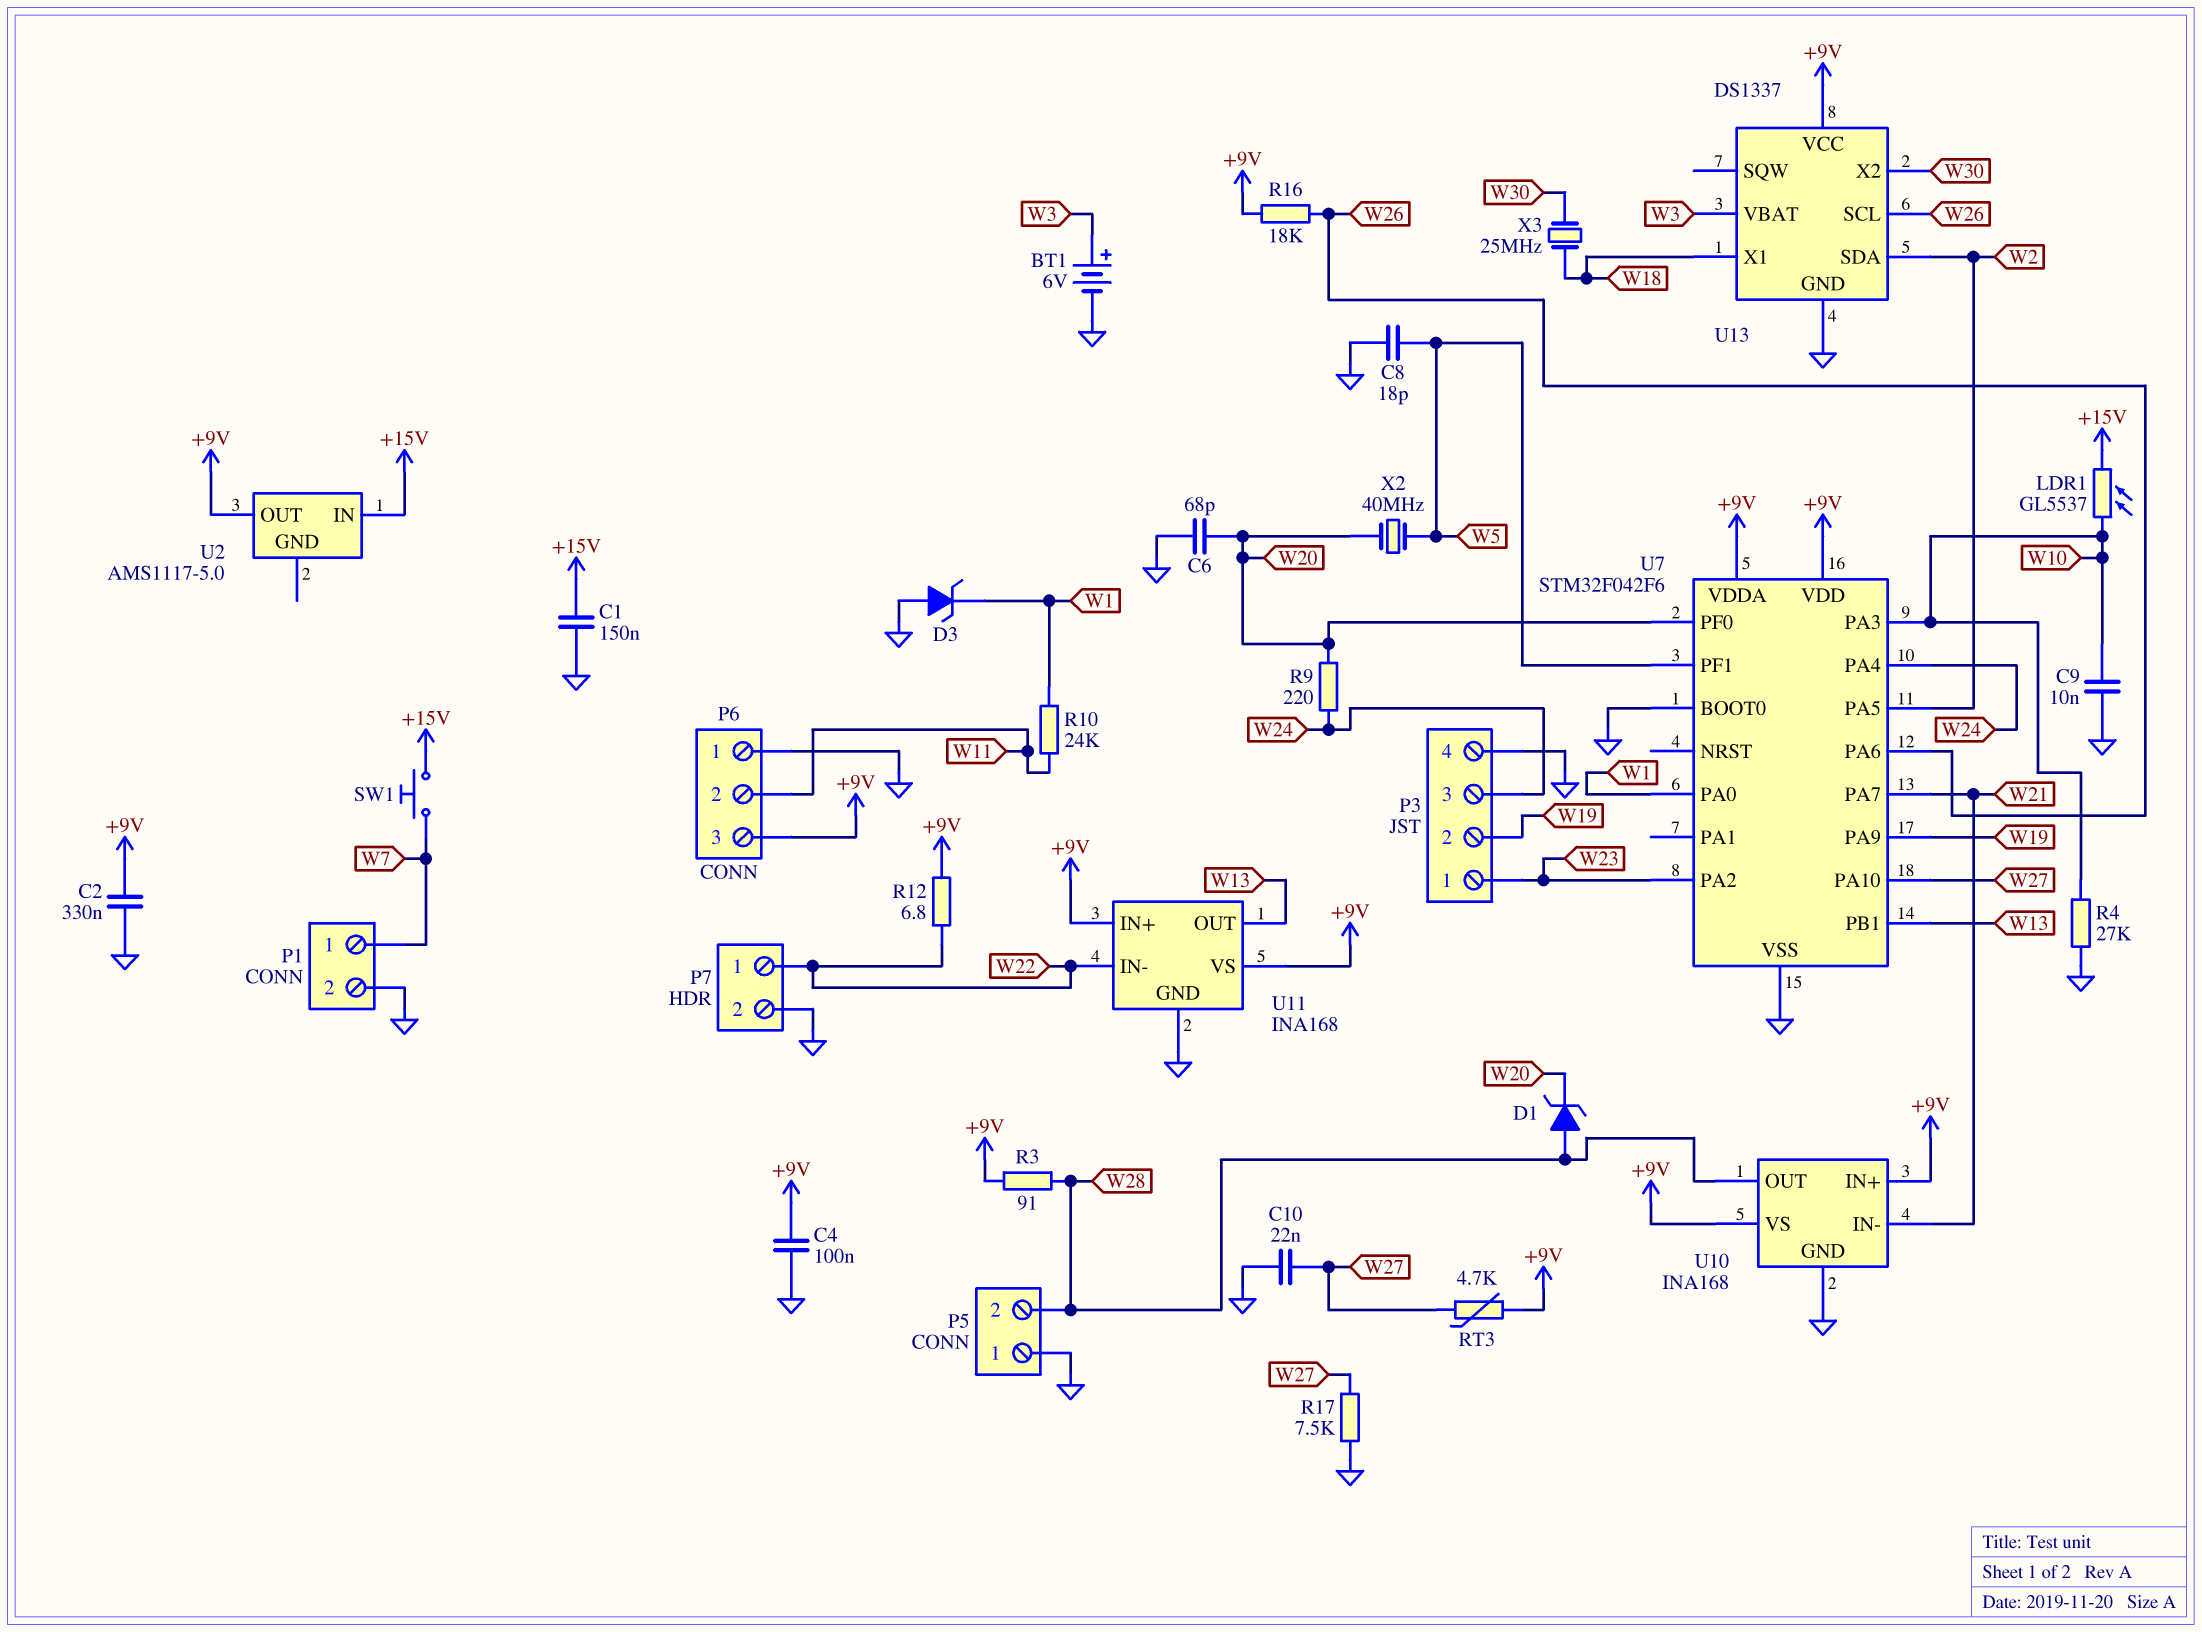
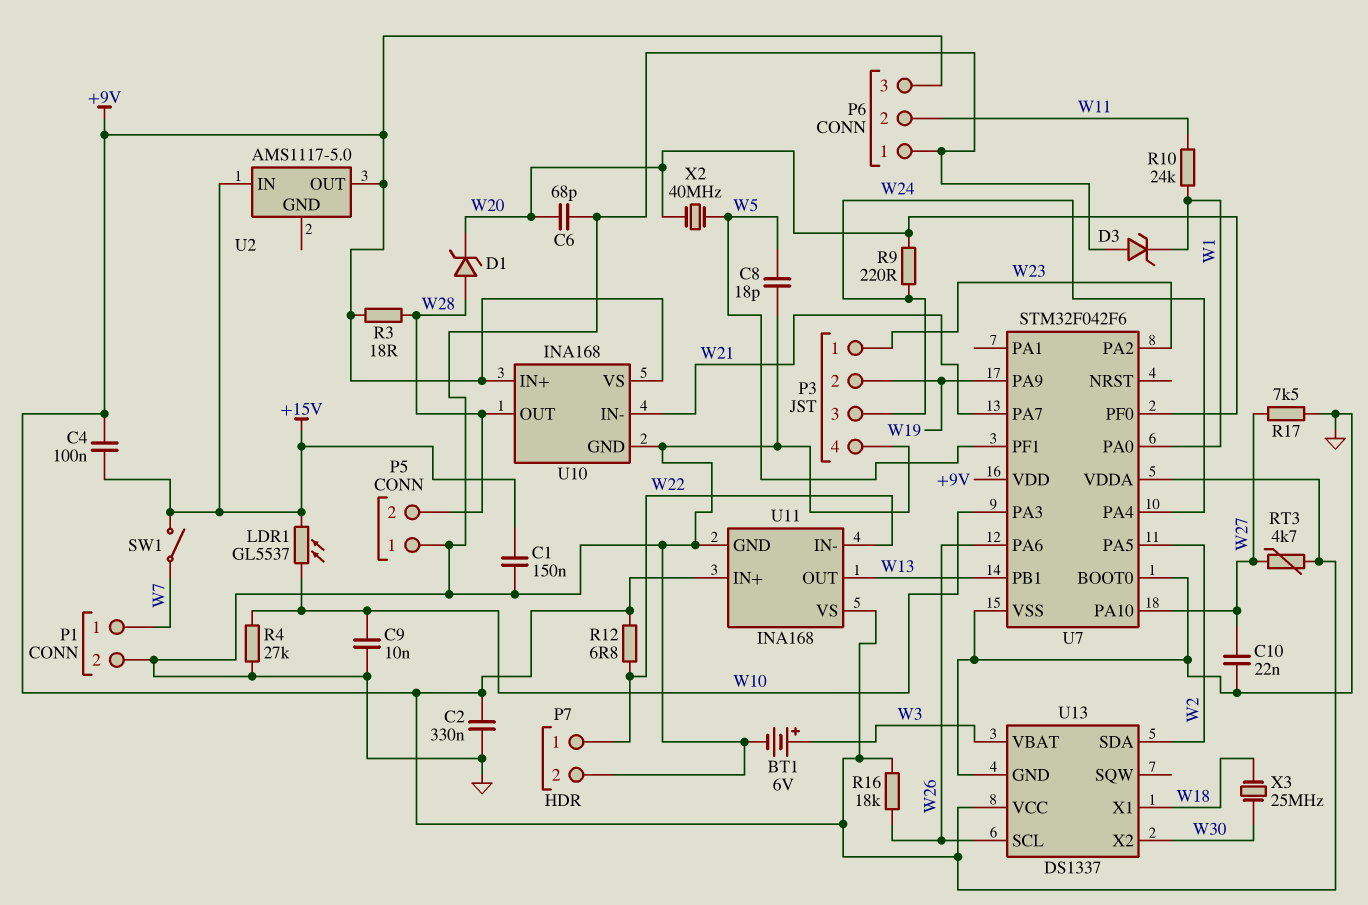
C4: 100nF (+9V, GND) -> 100nF (+9V, +15V)
R3: 91 (+9V, W28) -> 18 (+9V, W28)
SW1: button (+15V, W7) -> switch (+15V, W7)

